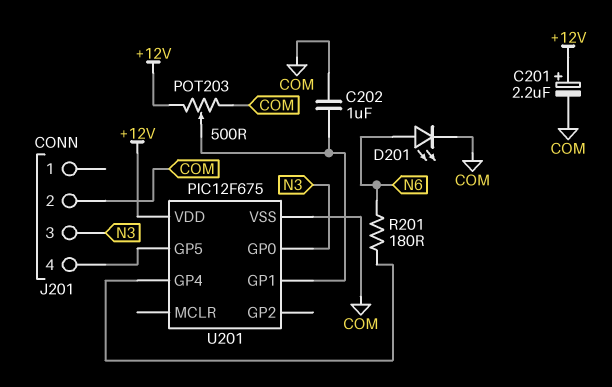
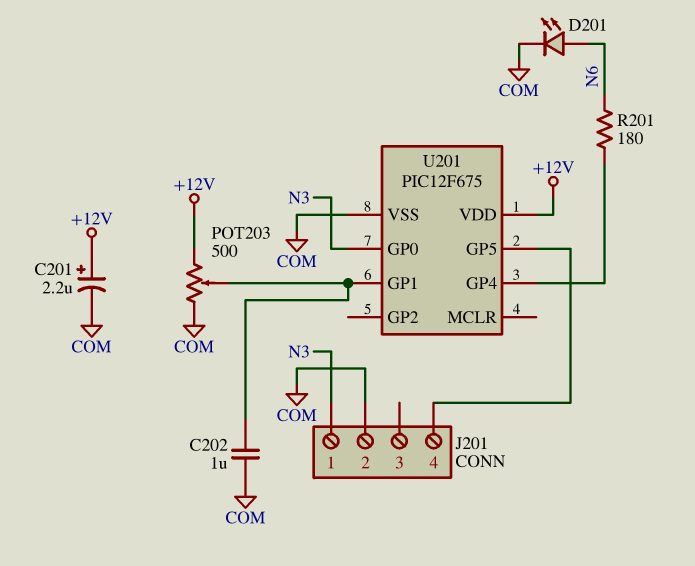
J201 pin 1: none -> N3
J201 pin 3: N3 -> none

